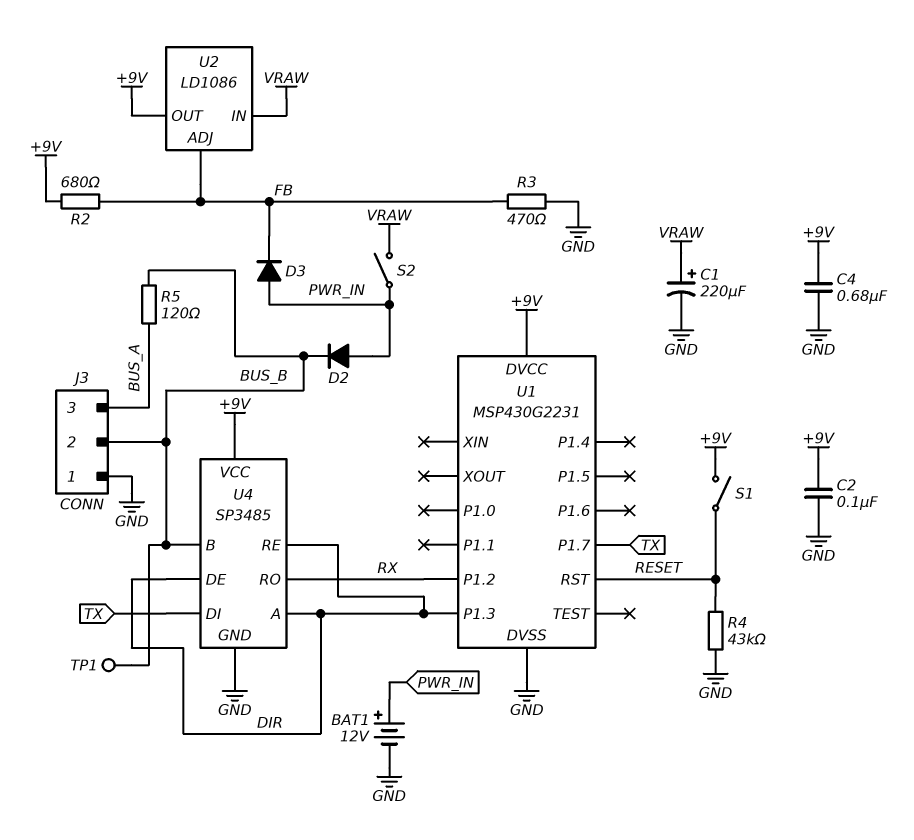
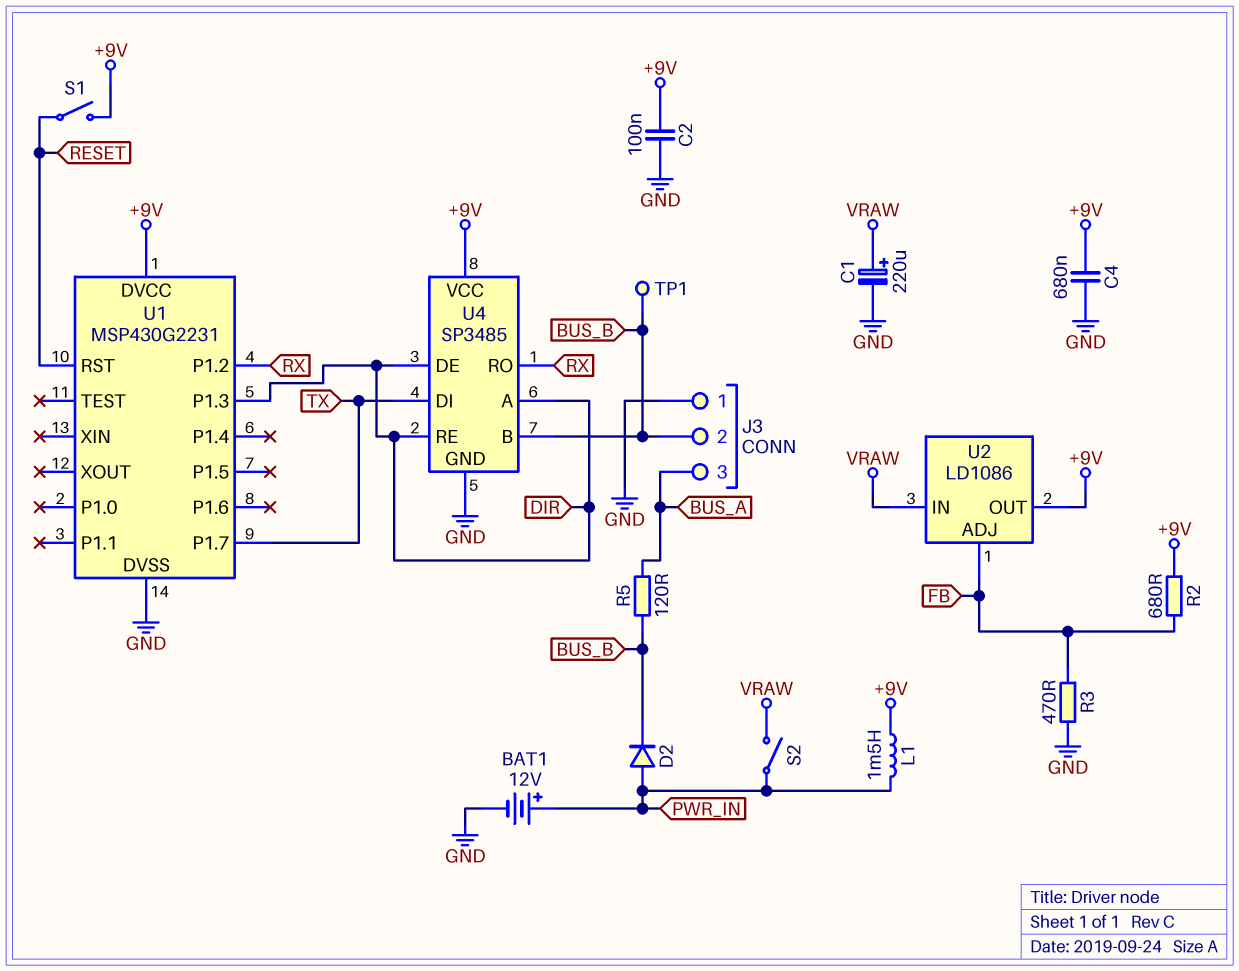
D3: diode (A PWR_IN, K FB) -> none
L1: none -> 1.5mH (+9V, PWR_IN)
R4: 43k (GND, RESET) -> none

